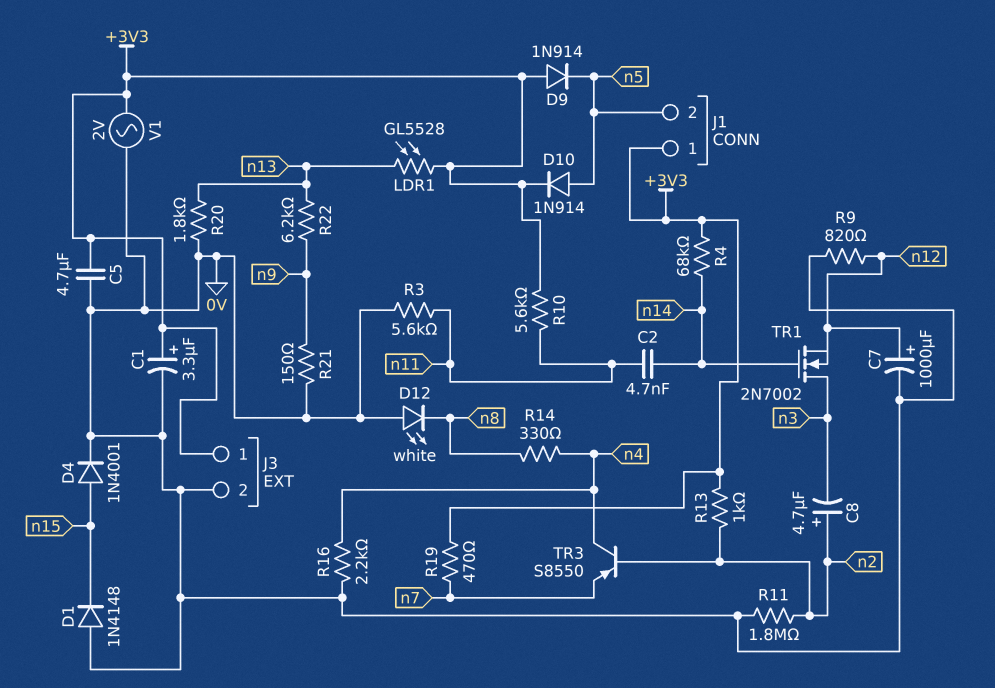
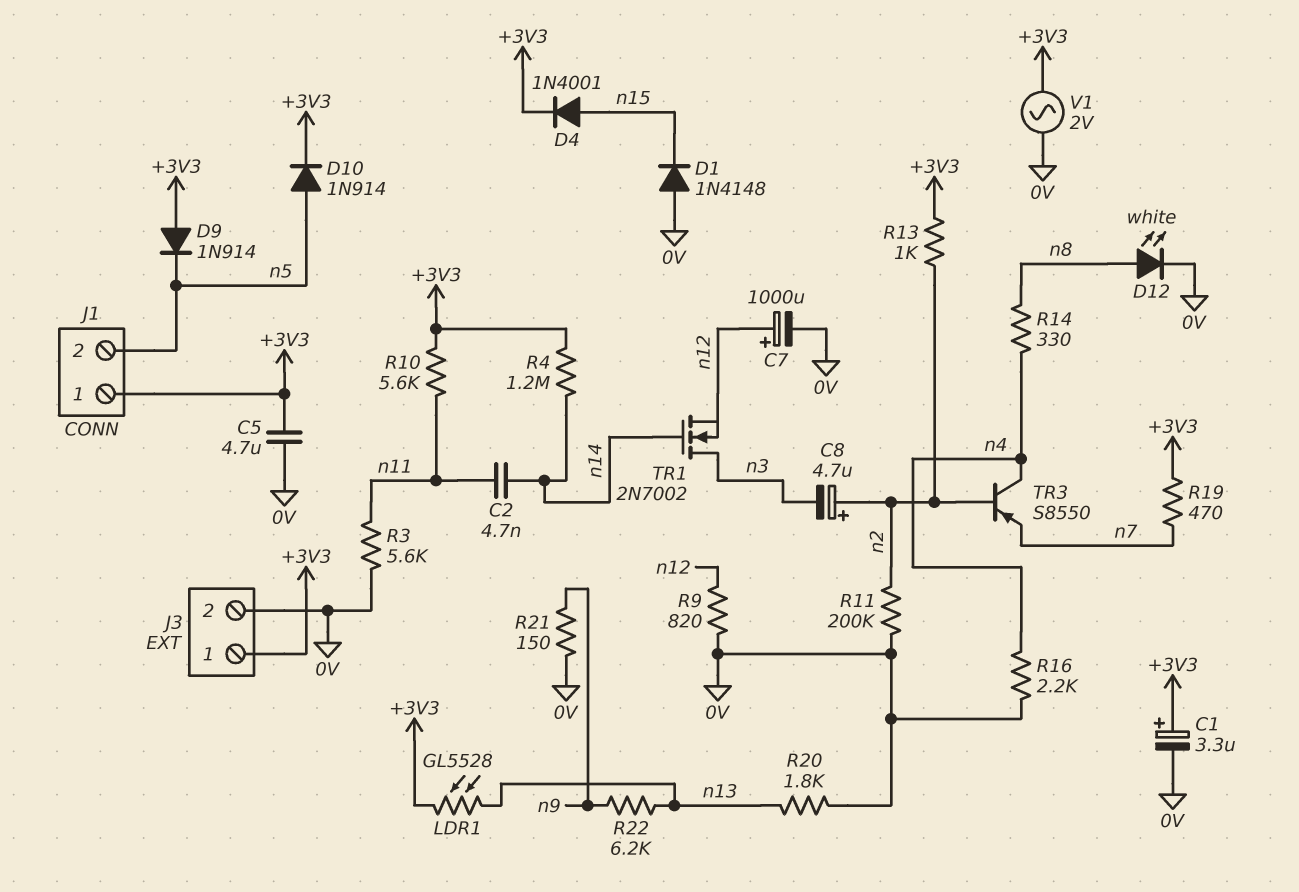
D4: diode 1N4001 (A n15, K 0V) -> diode 1N4001 (A n15, K +3V3)
D12: LED white (A 0V, K n8) -> LED white (A n8, K 0V)
R4: 68k (+3V3, n14) -> 1.2M (+3V3, n14)
R11: 1.8M (0V, n2) -> 200k (0V, n2)

